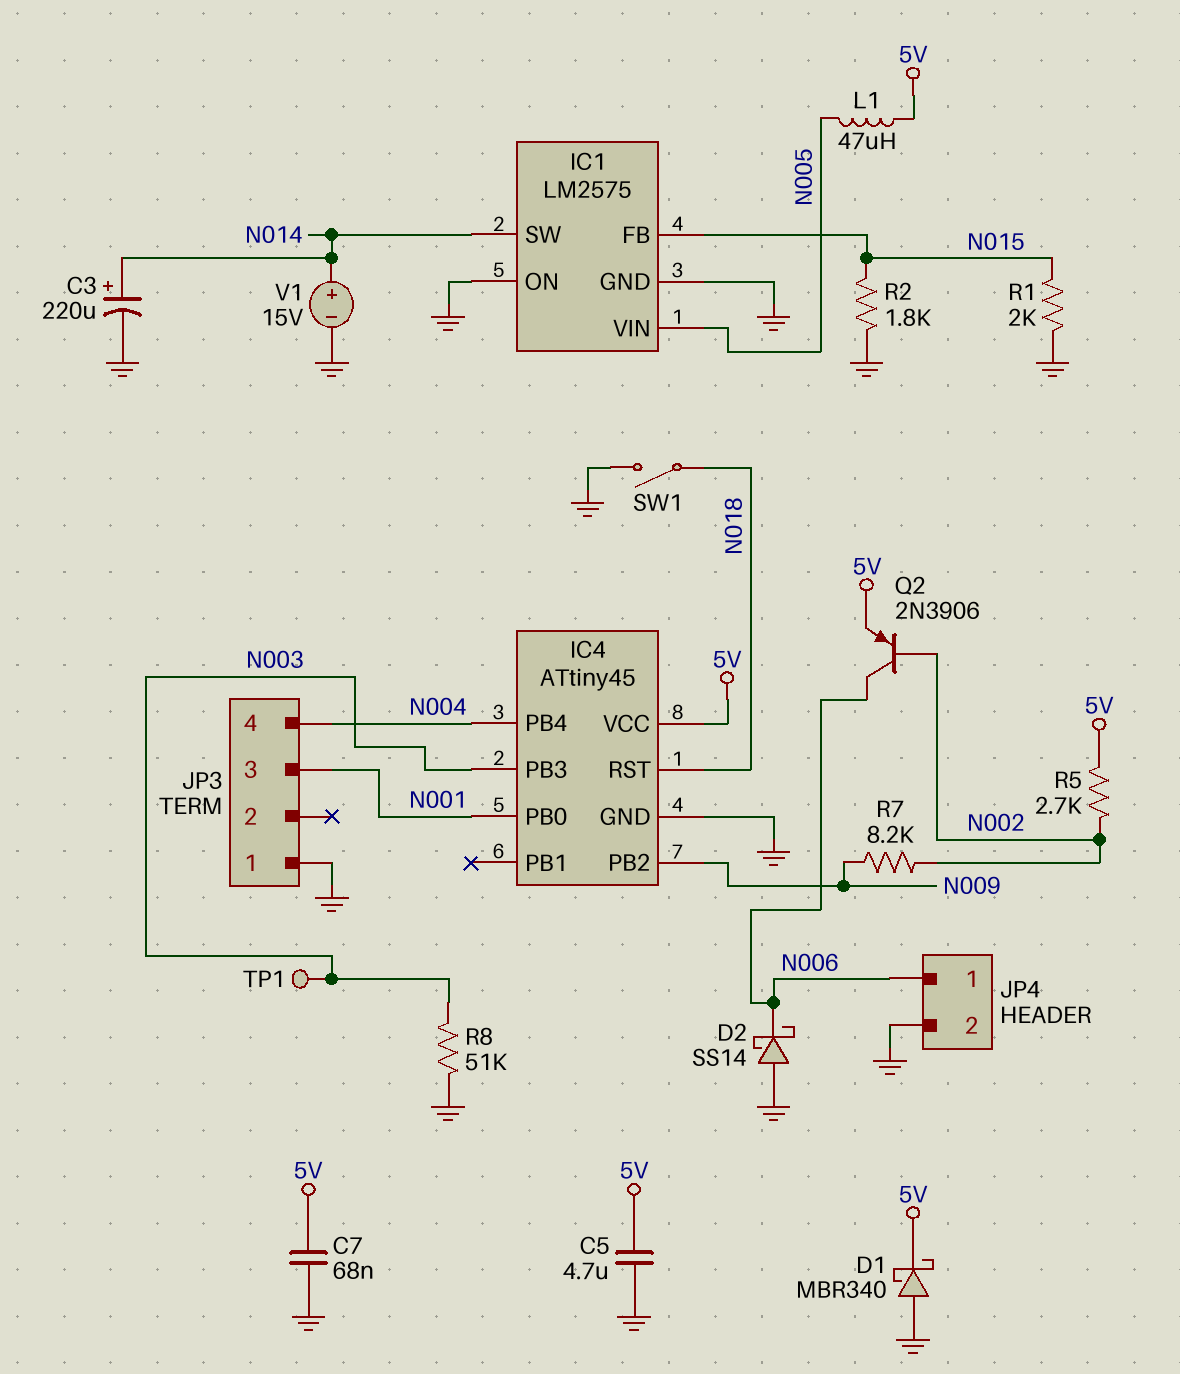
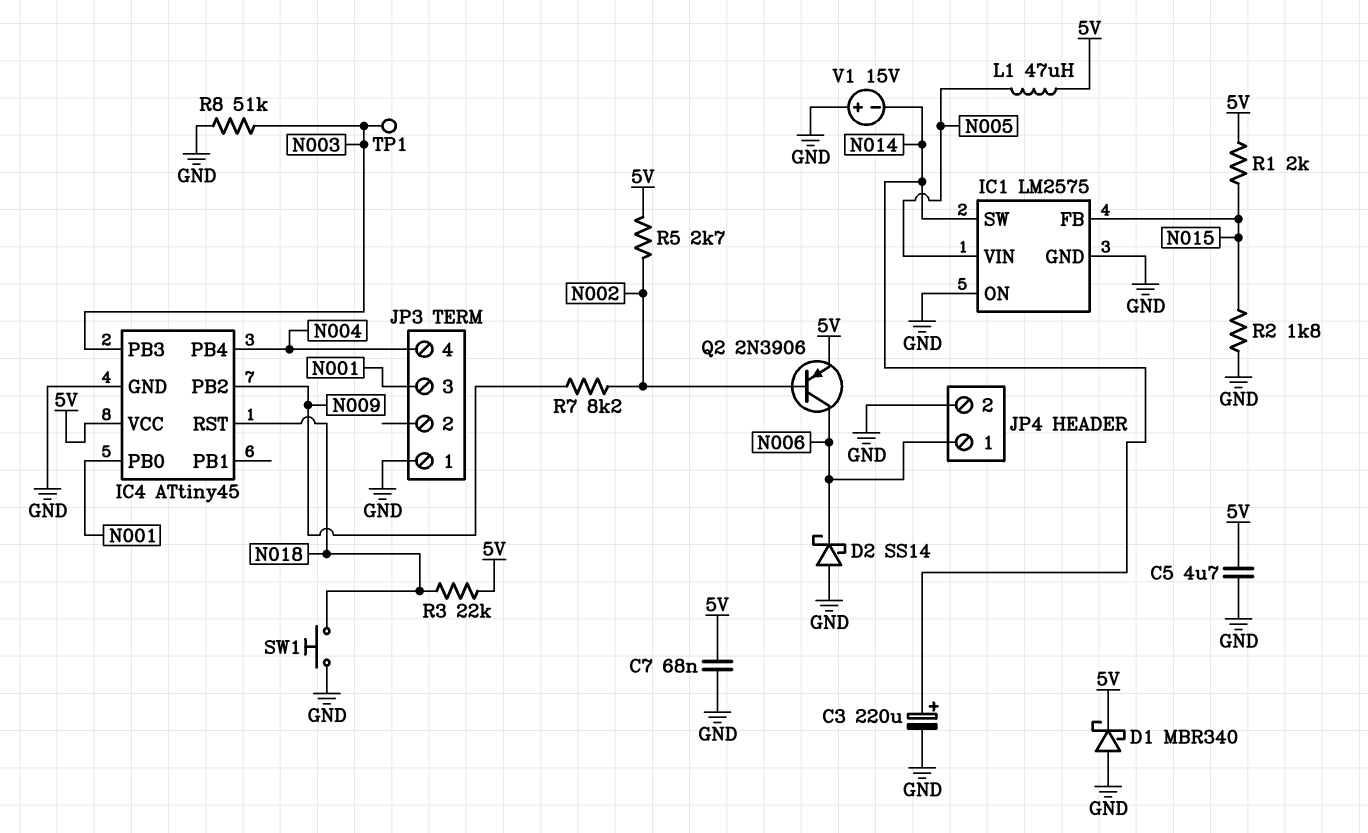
R1: 2k (GND, N015) -> 2k (5V, N015)
R3: none -> 22k (5V, N018)
SW1: switch (GND, N018) -> button (GND, N018)
V1: 15V (plus N014, minus GND) -> 15V (plus GND, minus N014)

